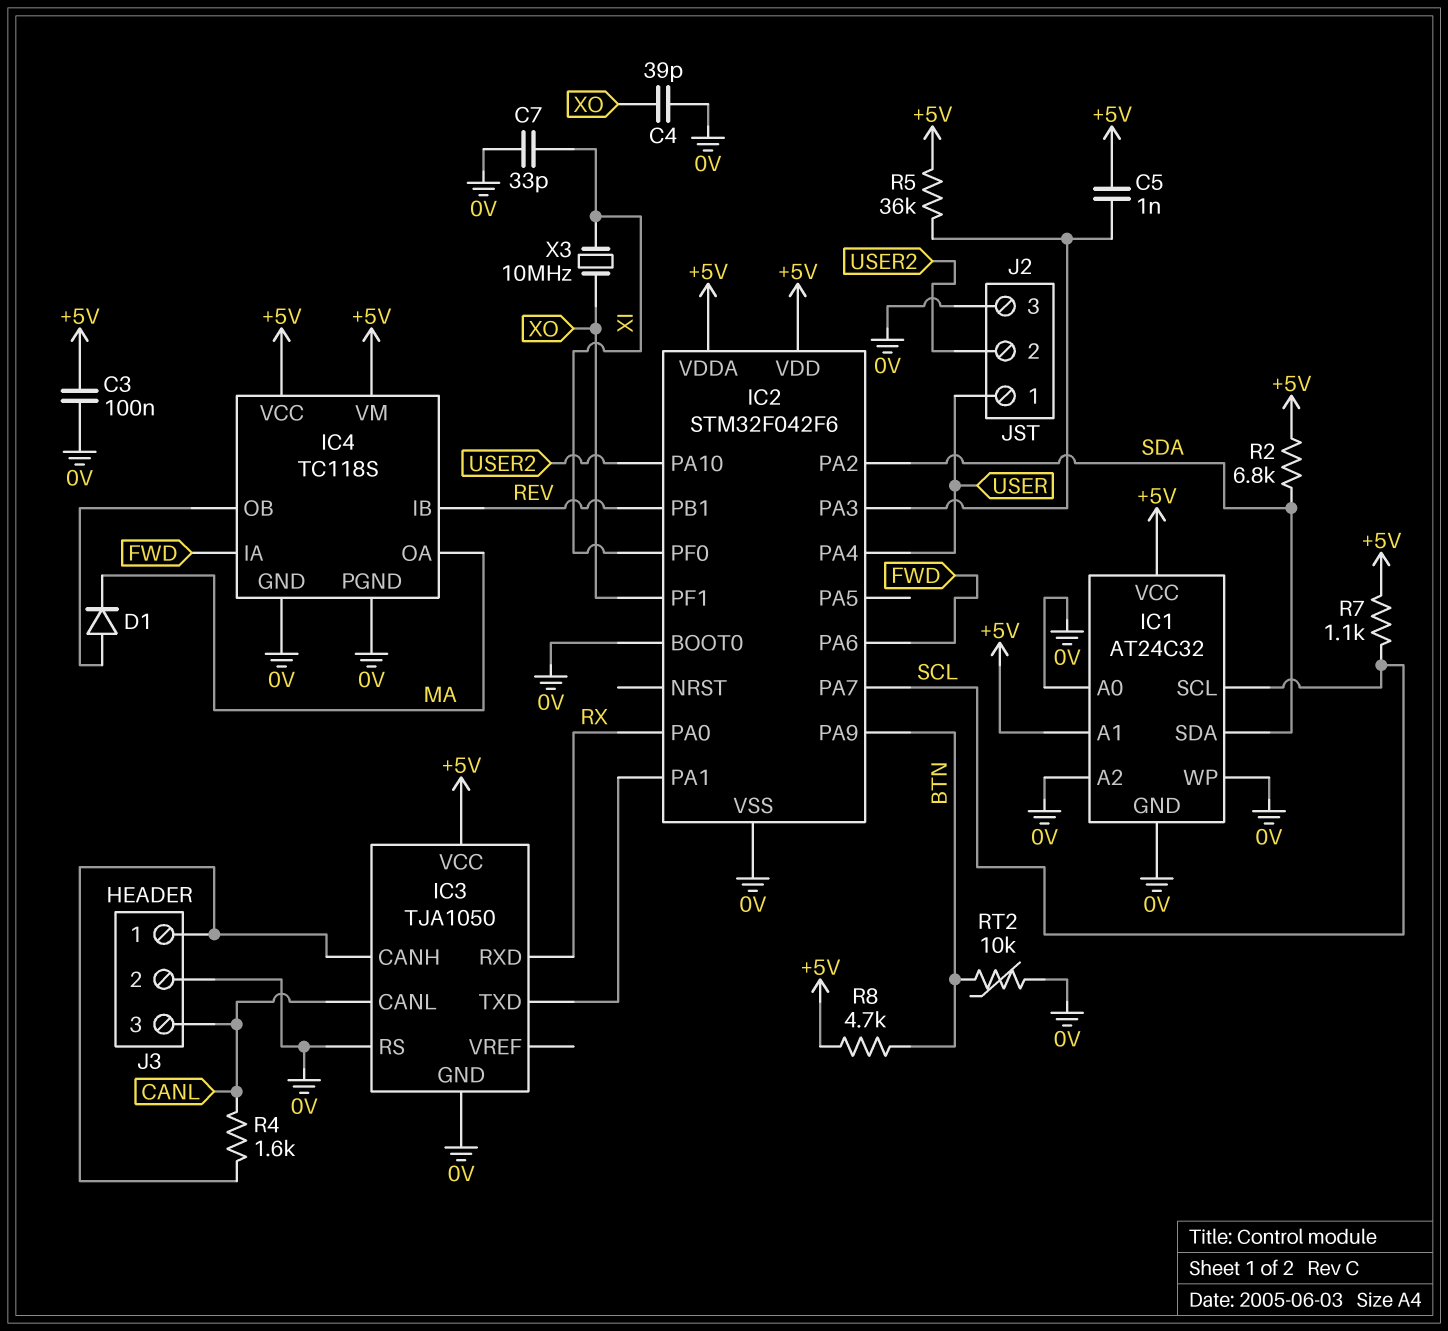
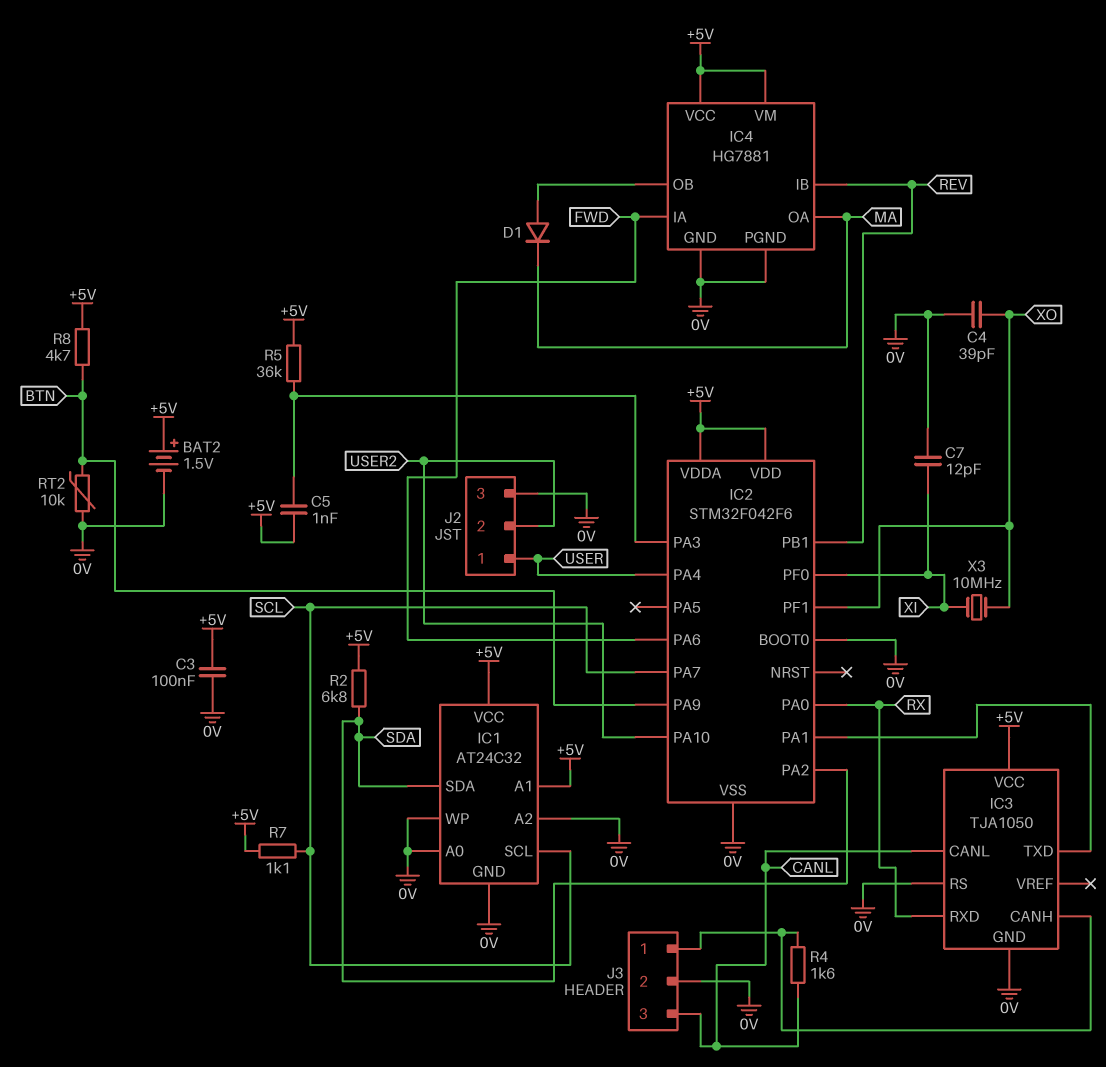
BAT2: none -> 1.5V (plus +5V, minus 0V)
C7: 33pF (0V, XI) -> 12pF (0V, XI)
IC4: TC118S -> HG7881

